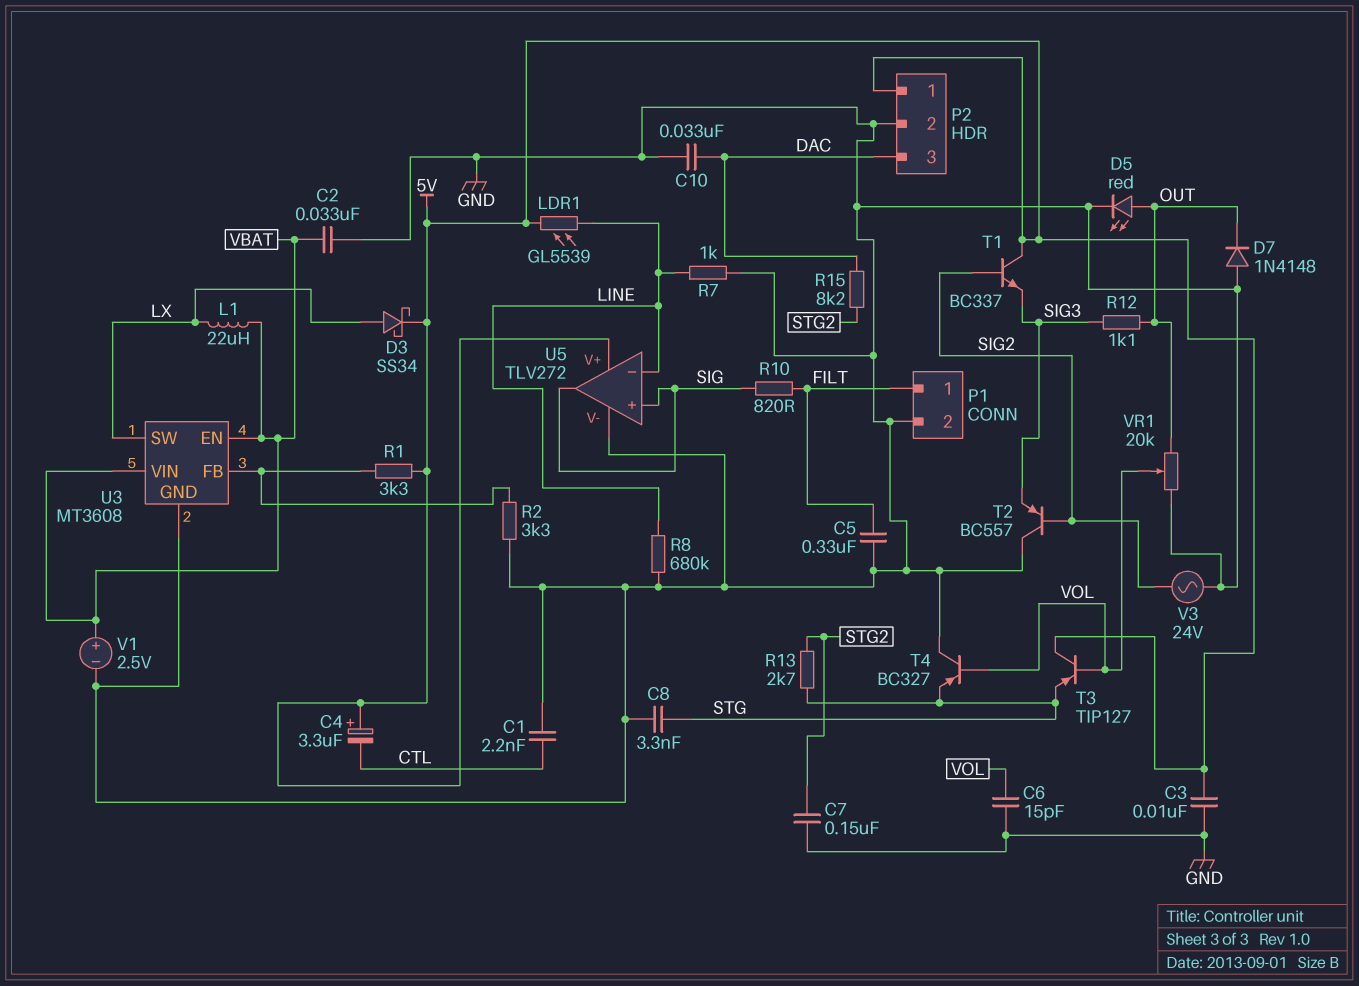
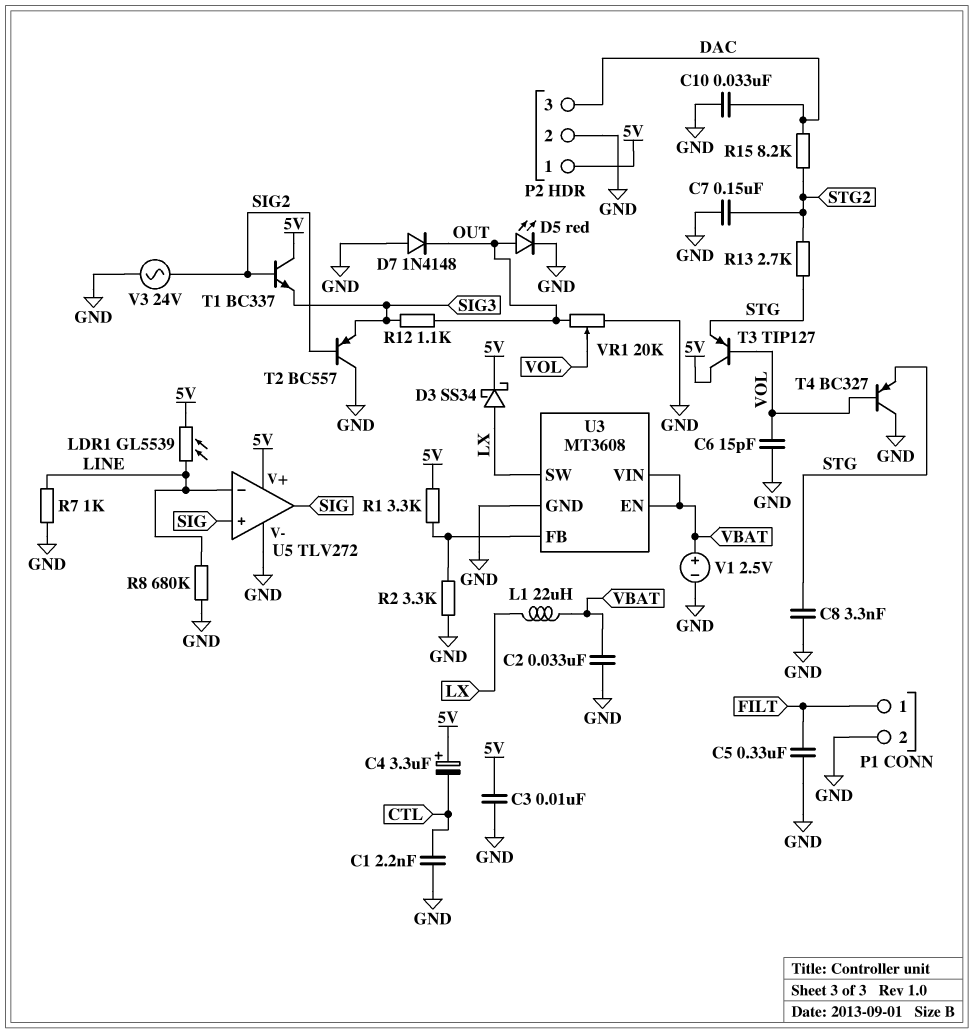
R10: 820 (FILT, SIG) -> none

